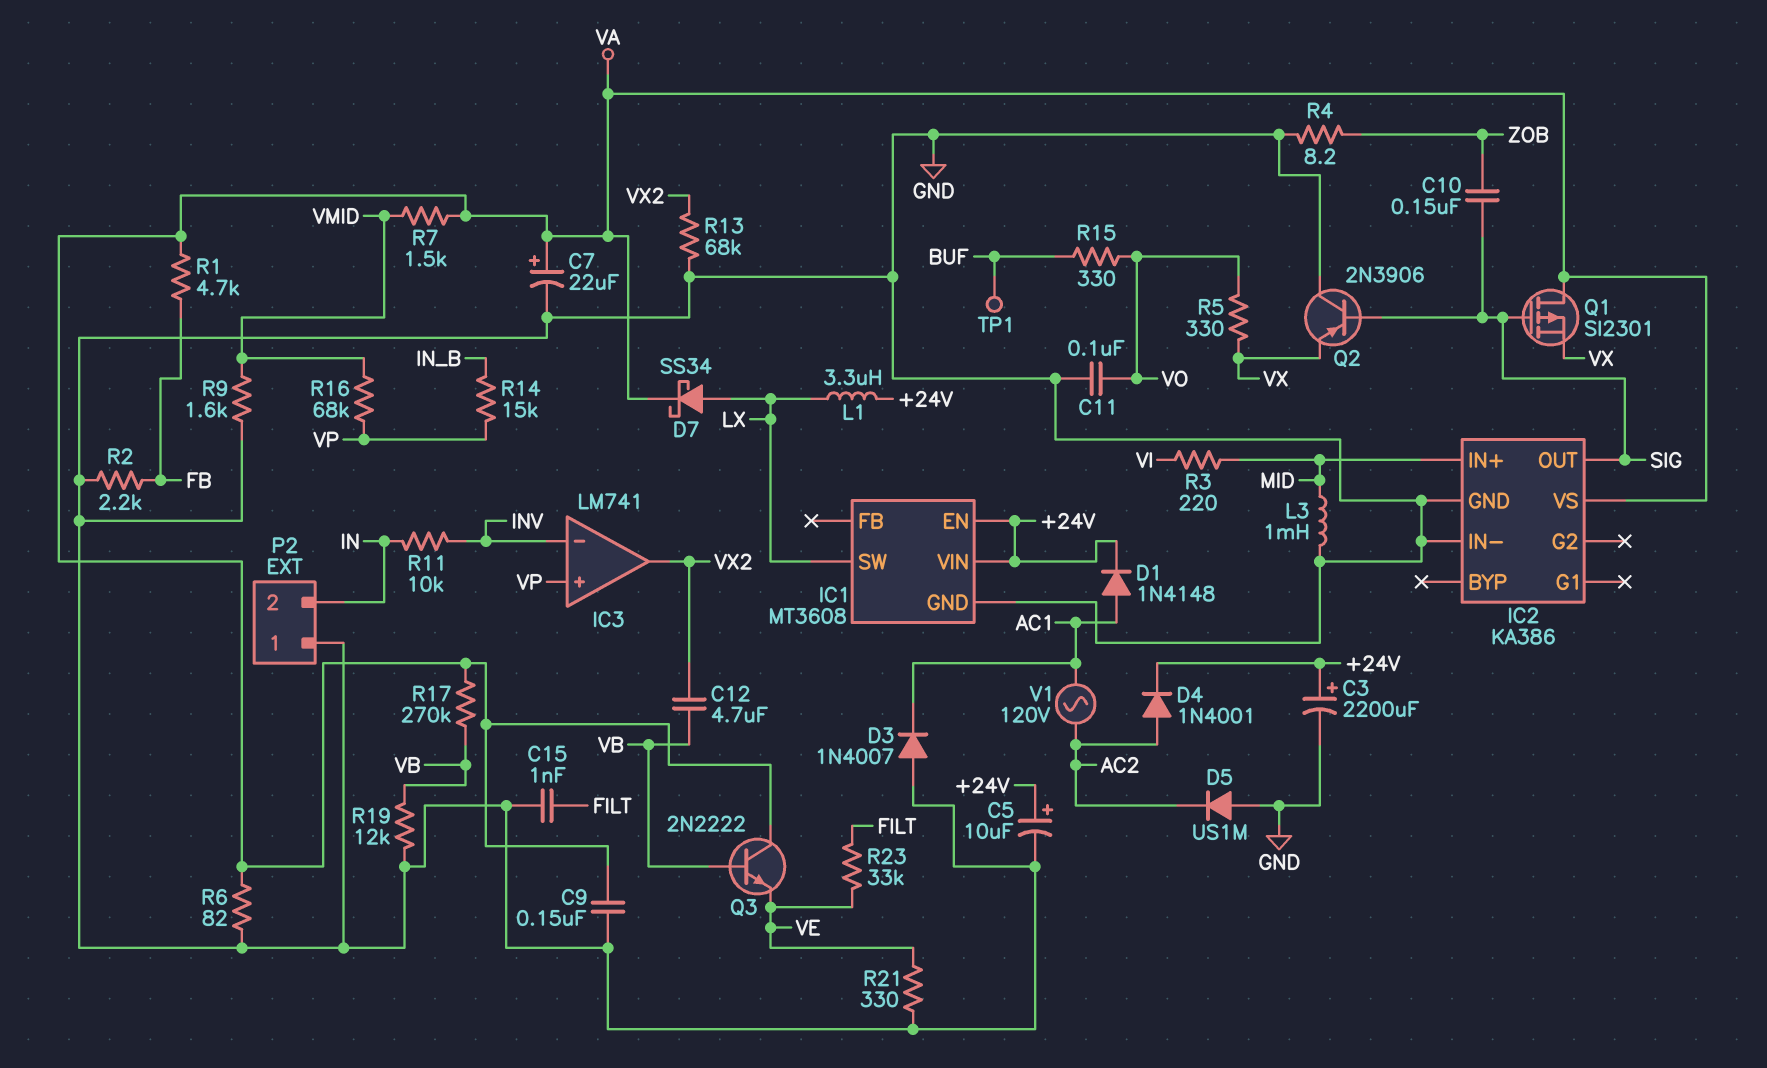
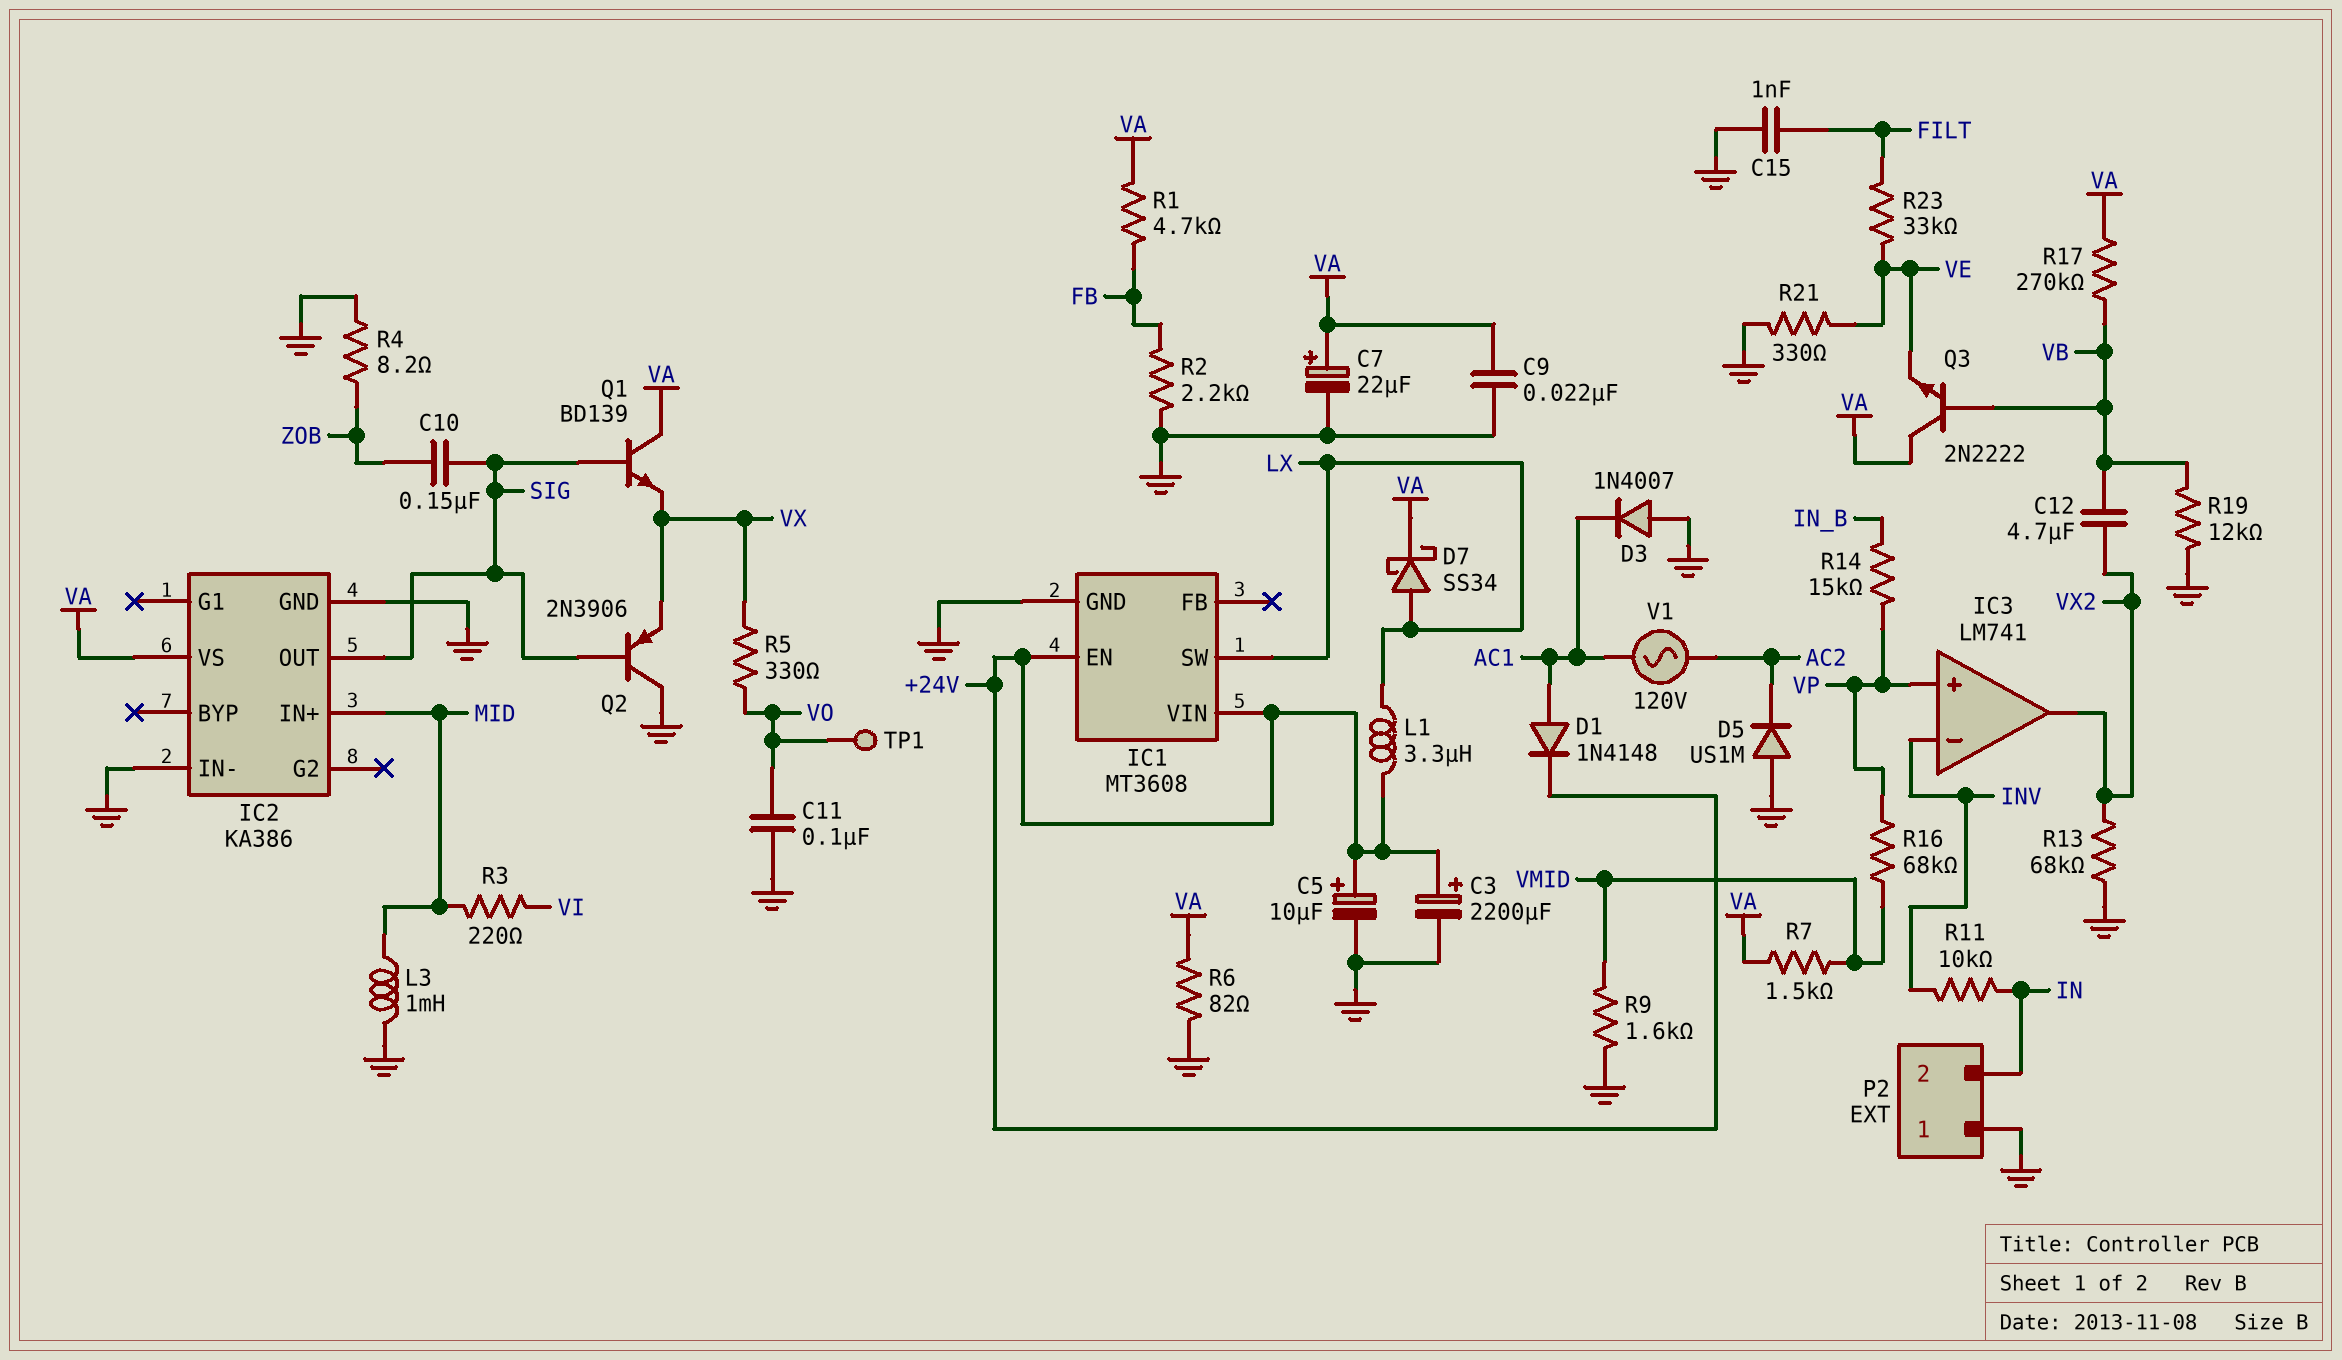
C9: 150nF (GND, VA) -> 22nF (GND, VA)
D4: diode 1N4001 (A AC2, K +24V) -> none
Q1: PMOS SI2301 (G SIG, D VA, S VX) -> NPN BD139 (B SIG, C VA, E VX)
R15: 330 (BUF, VO) -> none
TP1: test point (BUF) -> test point (VO)

